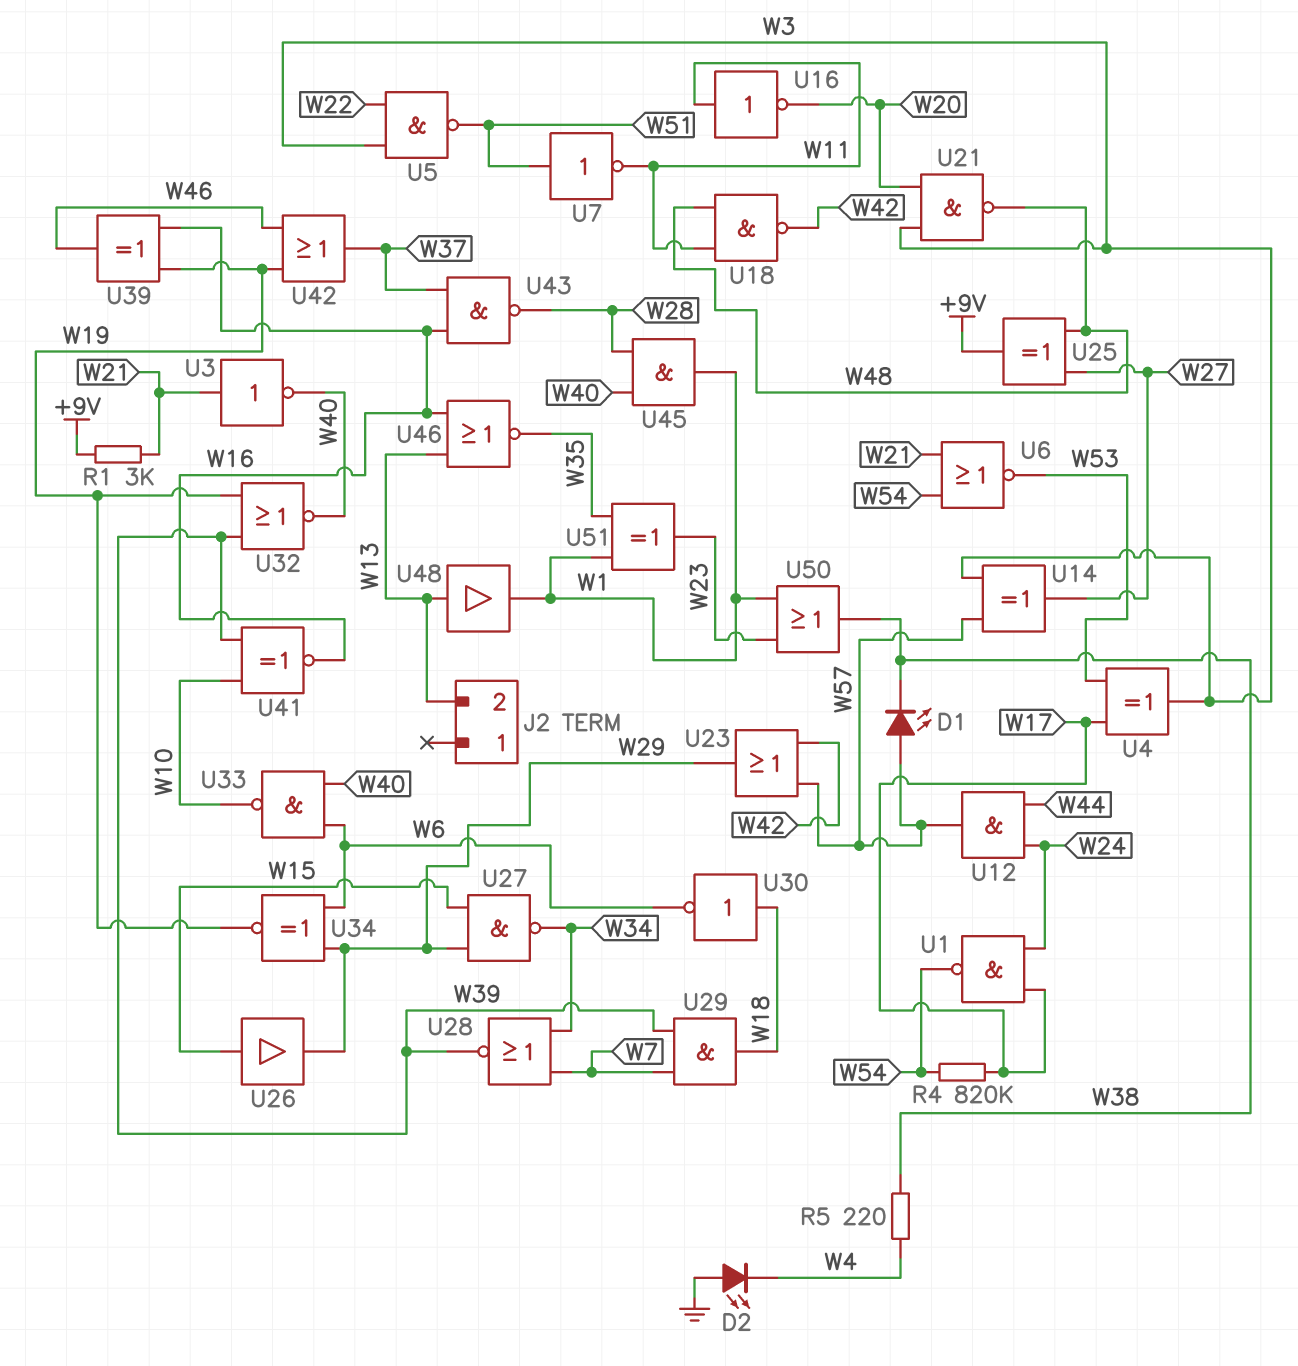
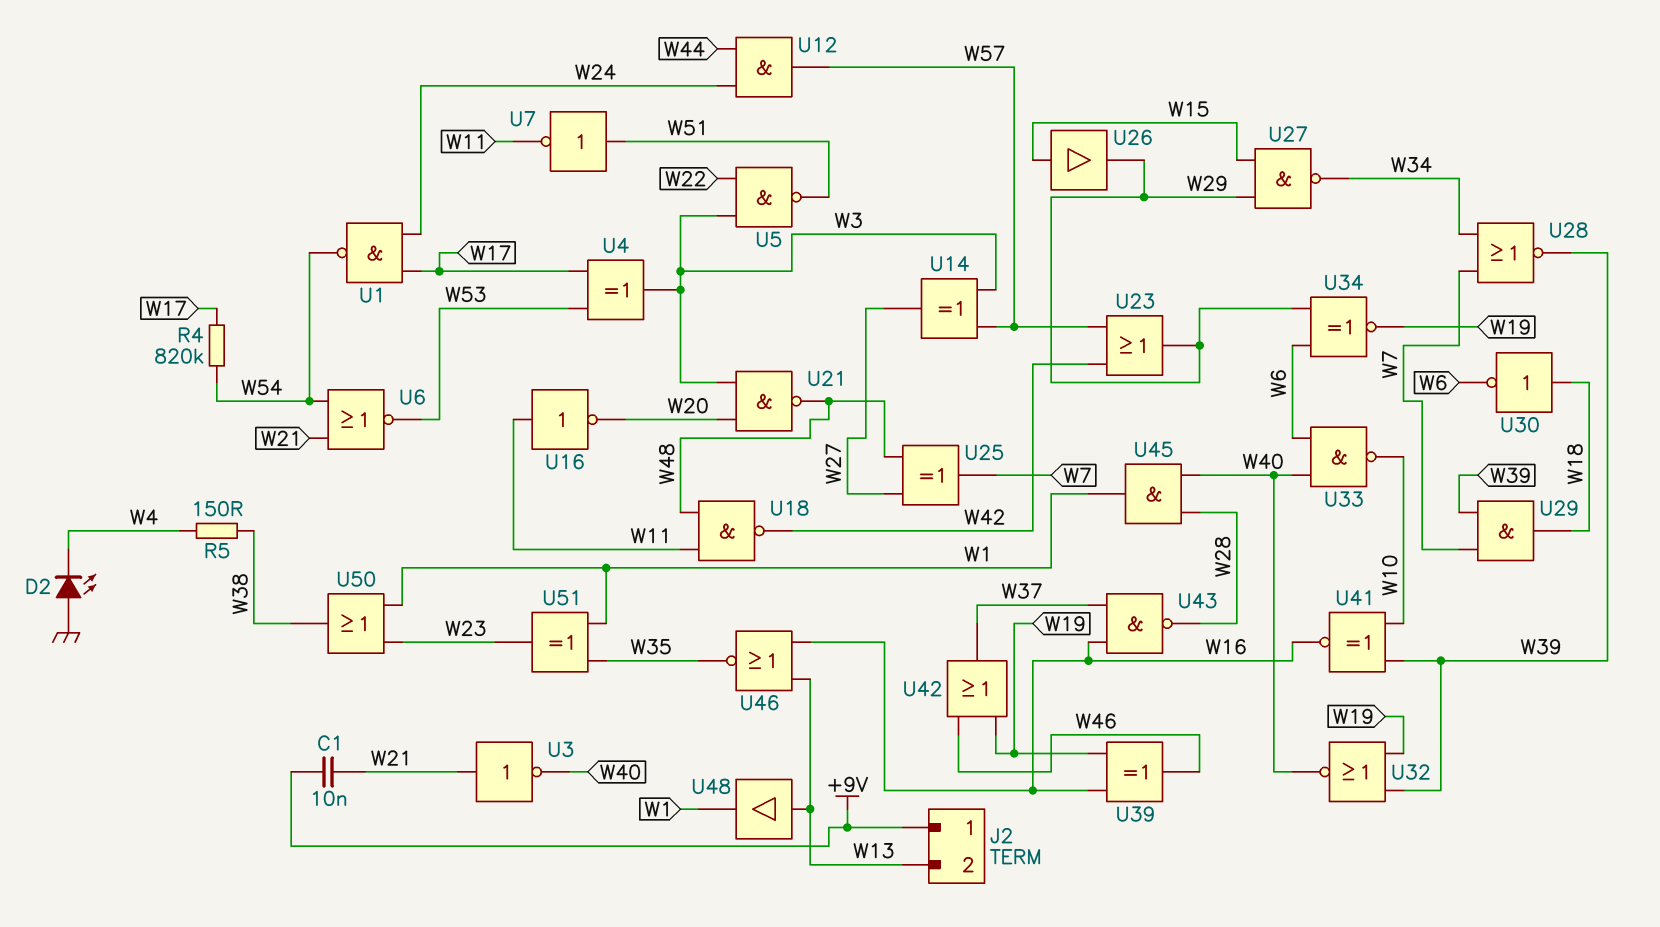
C1: none -> 10nF (+9V, W21)
D1: LED (A W57, K W38) -> none
J2 pin 1: none -> +9V
R1: 3k (+9V, W21) -> none
R5: 220 (W4, W38) -> 150 (W4, W38)
U25: XOR (in W27, in W48, out +9V) -> XOR (in W27, in W48, out W7)

